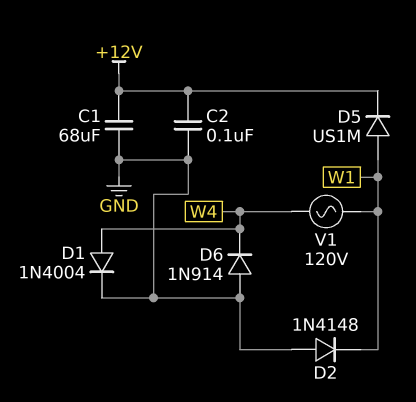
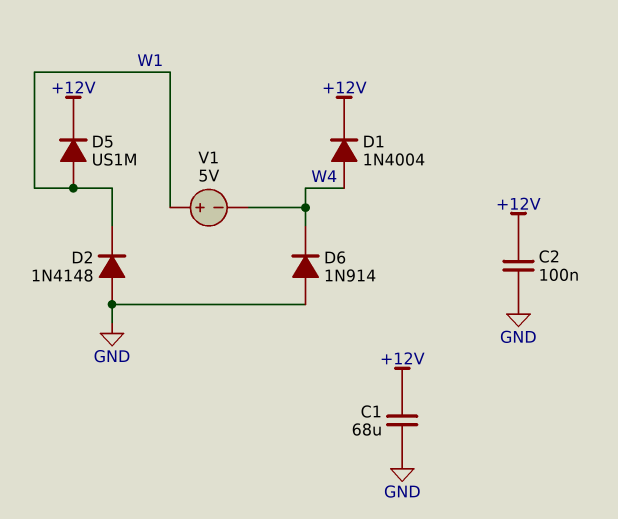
D1: diode 1N4004 (A W4, K GND) -> diode 1N4004 (A W4, K +12V)
V1: AC 120V (W1, W4) -> 5V (plus W1, minus W4)

